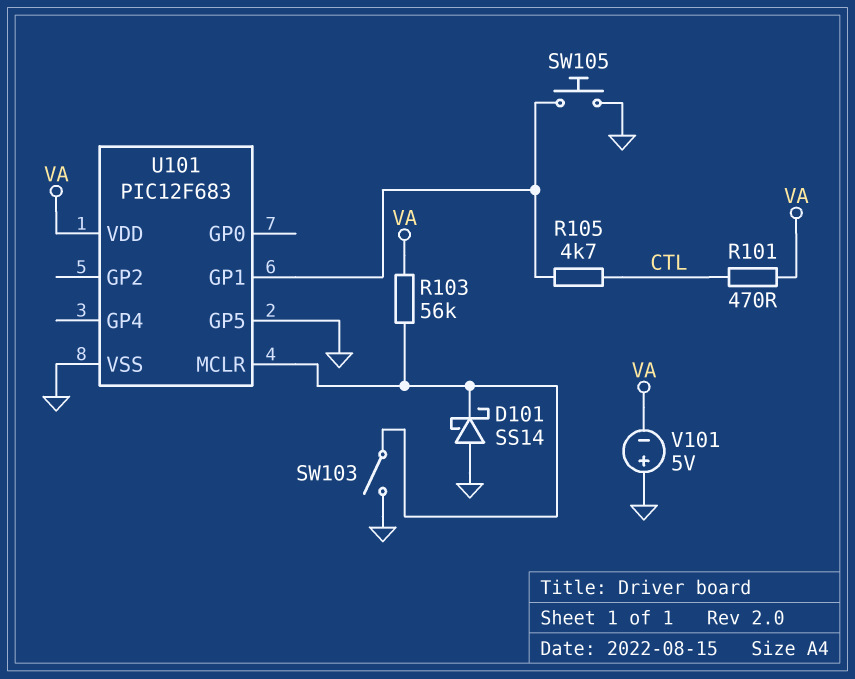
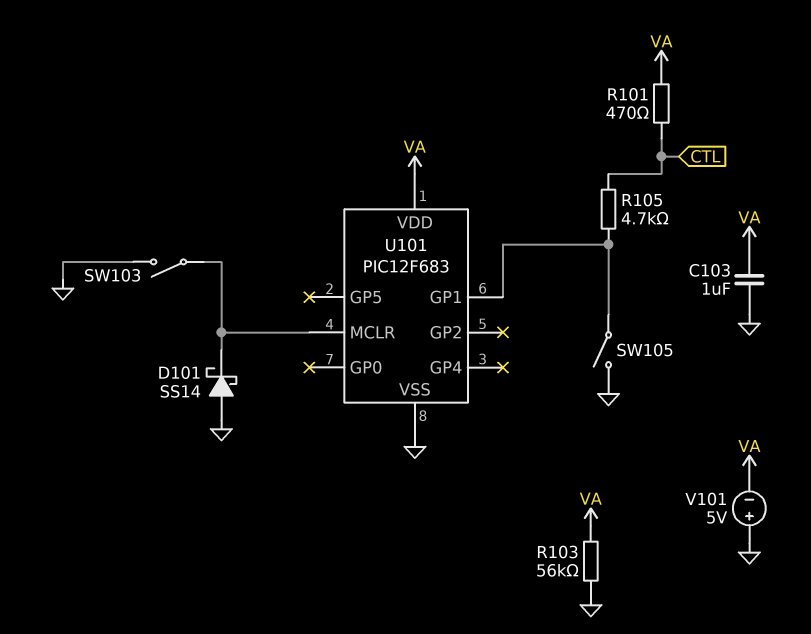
C103: none -> 1uF (GND, VA)
R103: 56k (U101/MCLR, VA) -> 56k (GND, VA)
SW105: button (GND, U101/GP1) -> switch (GND, U101/GP1)
U101 pin GP5: GND -> none

